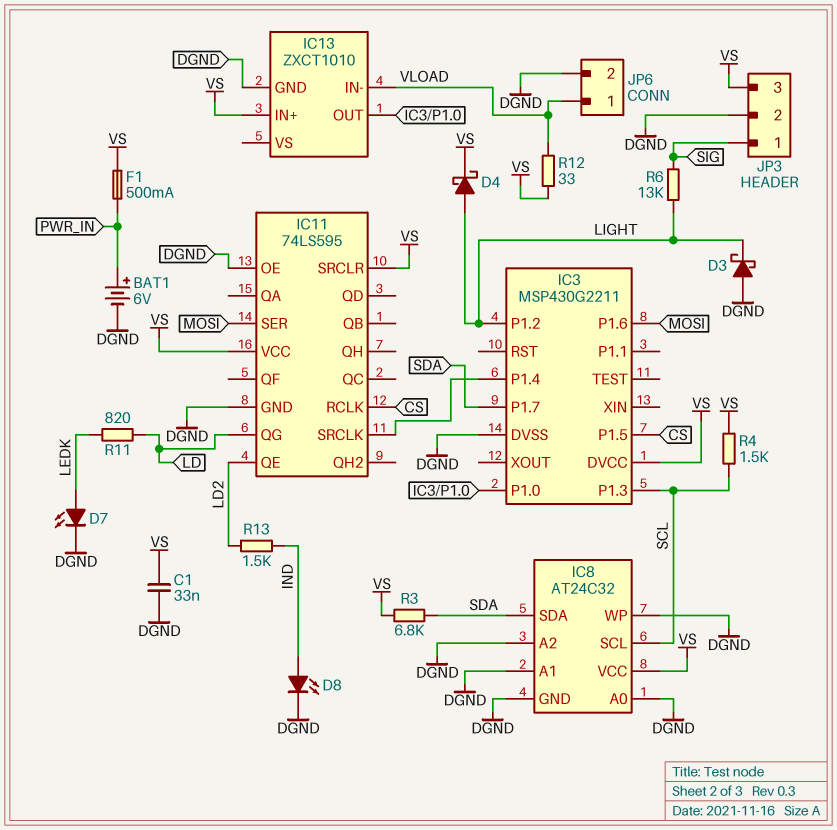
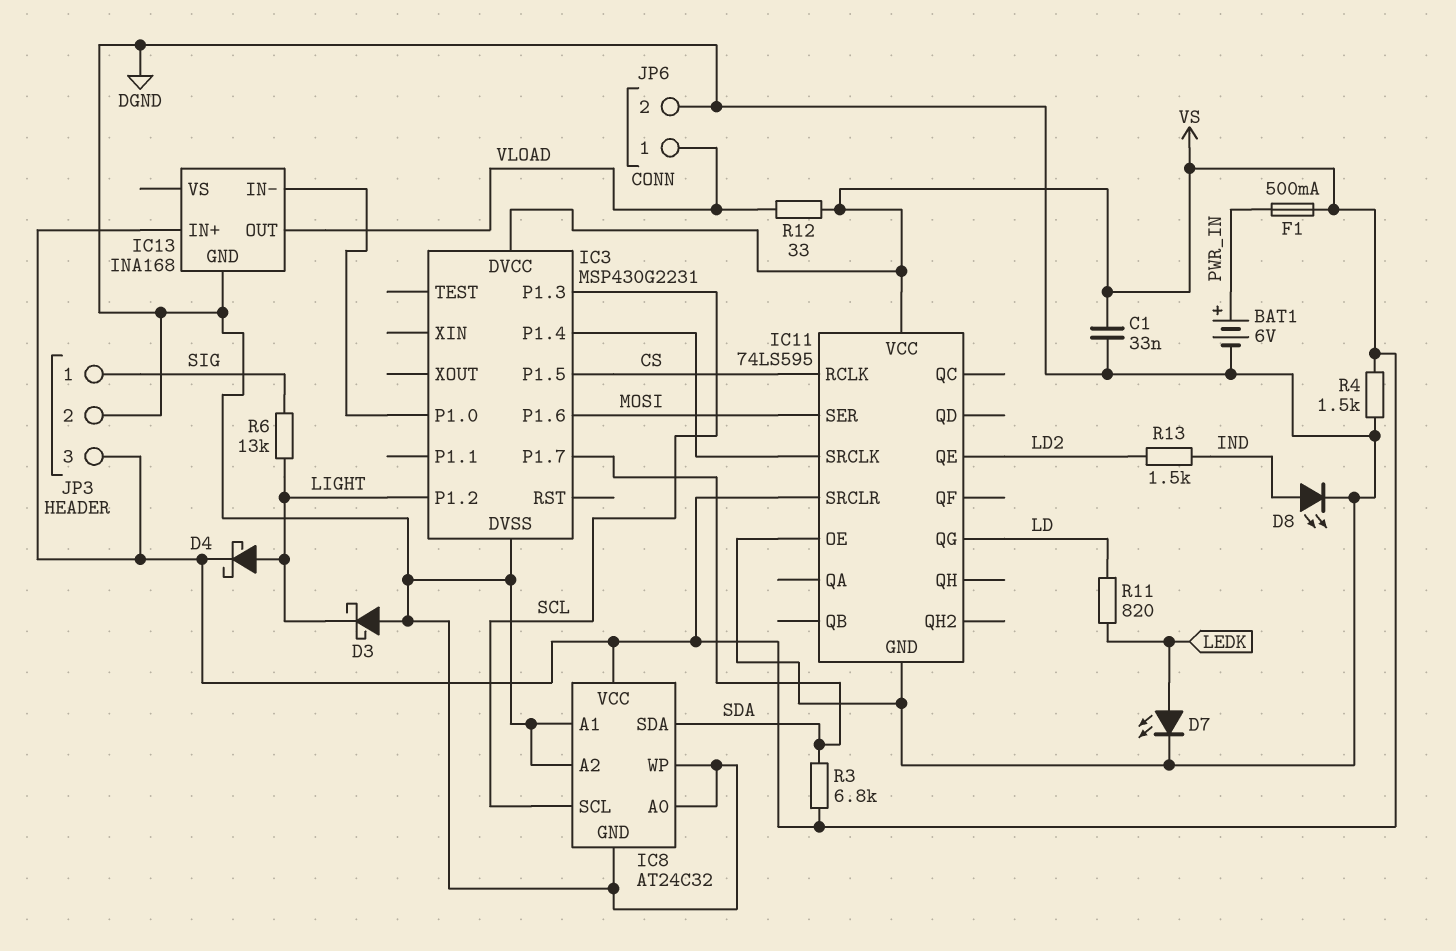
IC3: MSP430G2211 -> MSP430G2231
IC13: ZXCT1010 -> INA168
IC13 pin IN-: VLOAD -> IC3/P1.0
IC13 pin OUT: IC3/P1.0 -> VLOAD
R4: 1.5k (SCL, VS) -> 1.5k (DGND, VS)

